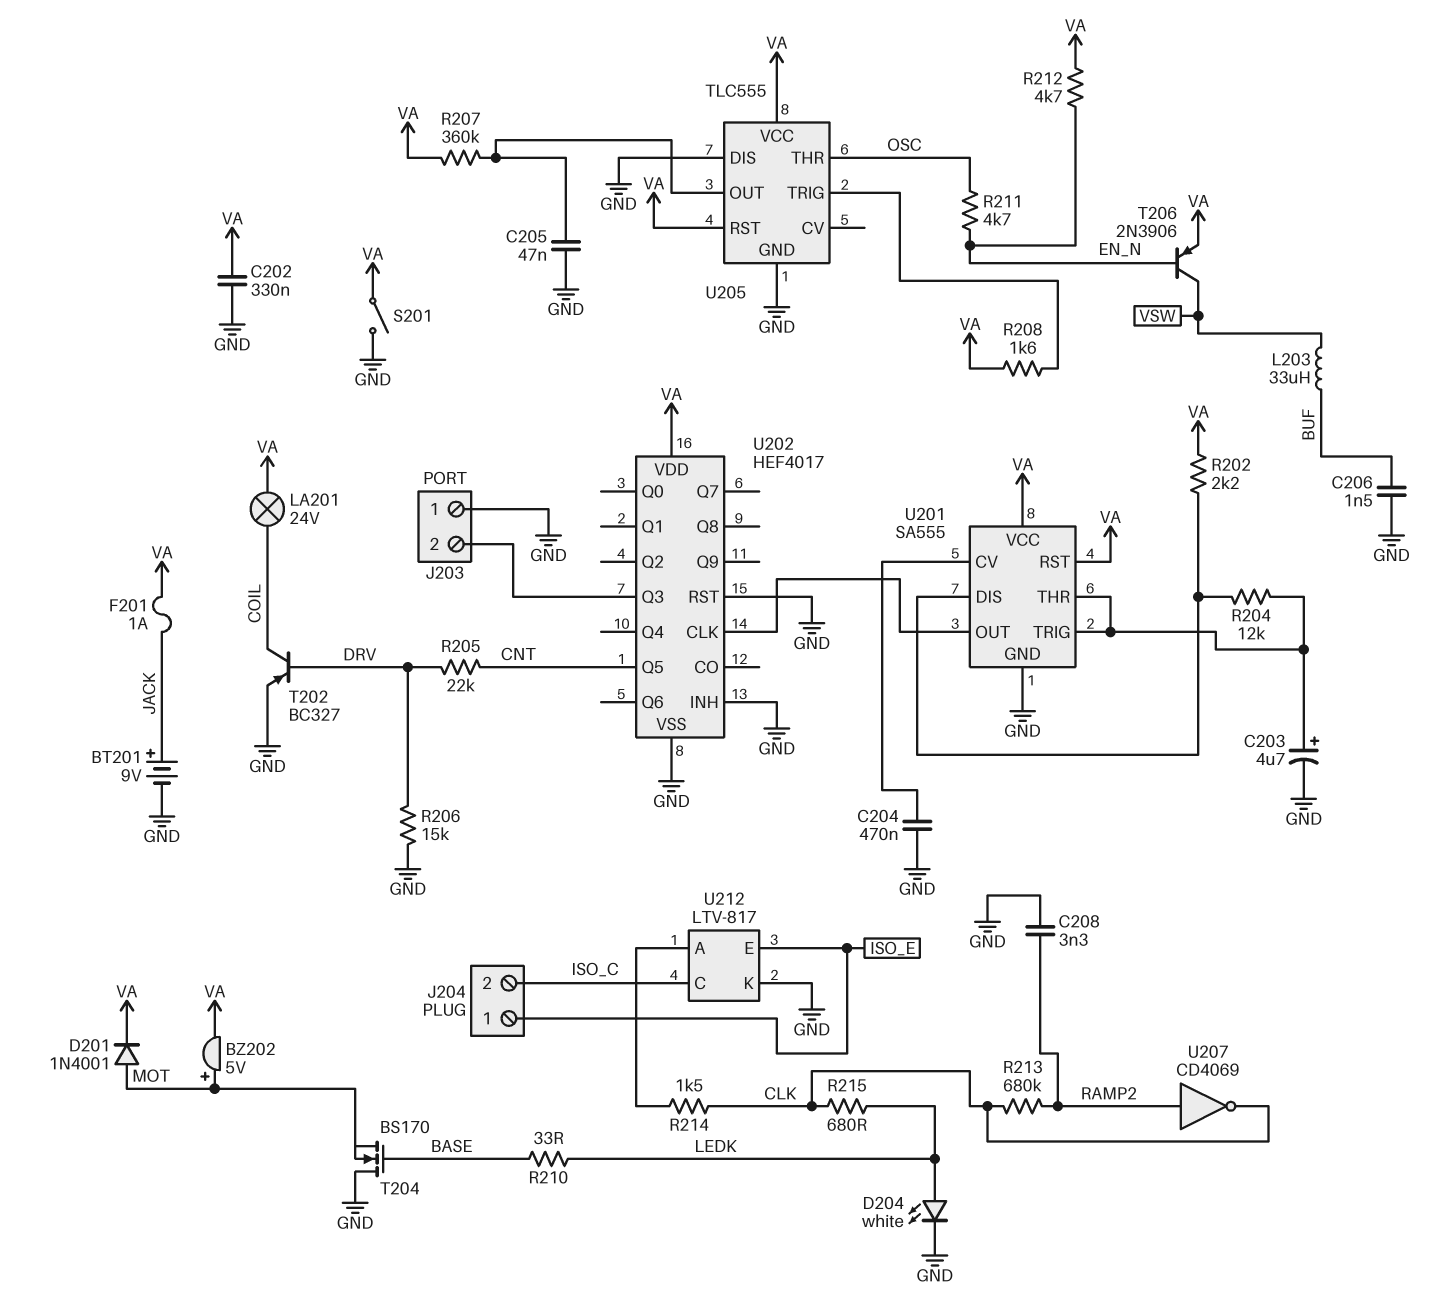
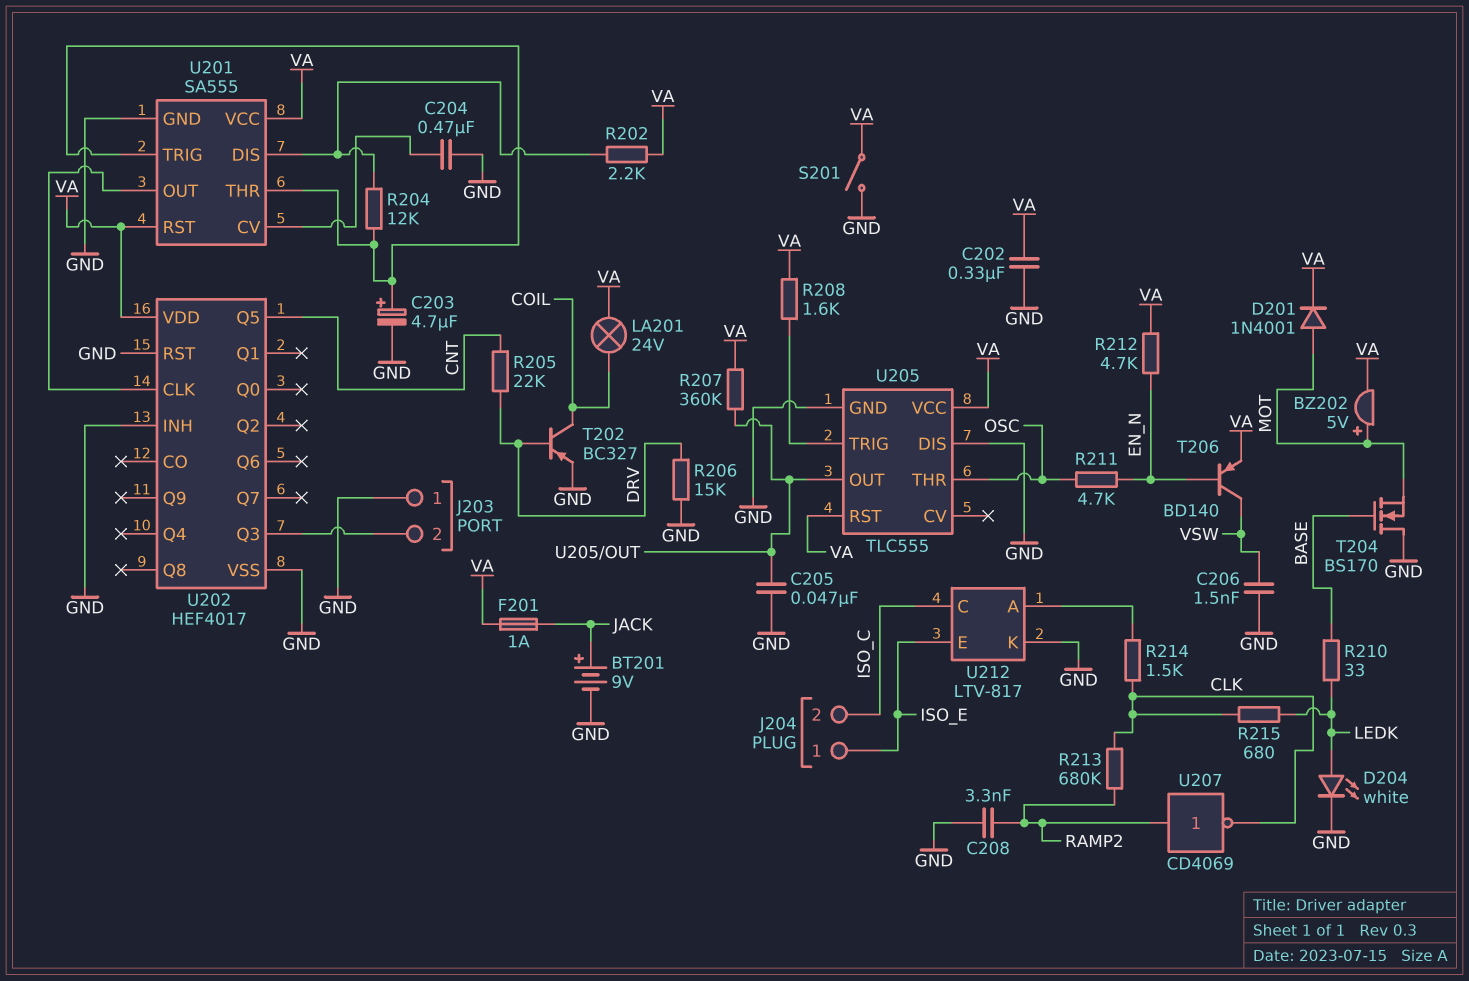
C206: 1.5nF (BUF, GND) -> 1.5nF (GND, VSW)
L203: 33uH (BUF, VSW) -> none
T206: PNP 2N3906 (B EN_N, C VSW, E VA) -> PNP BD140 (B EN_N, C VSW, E VA)

